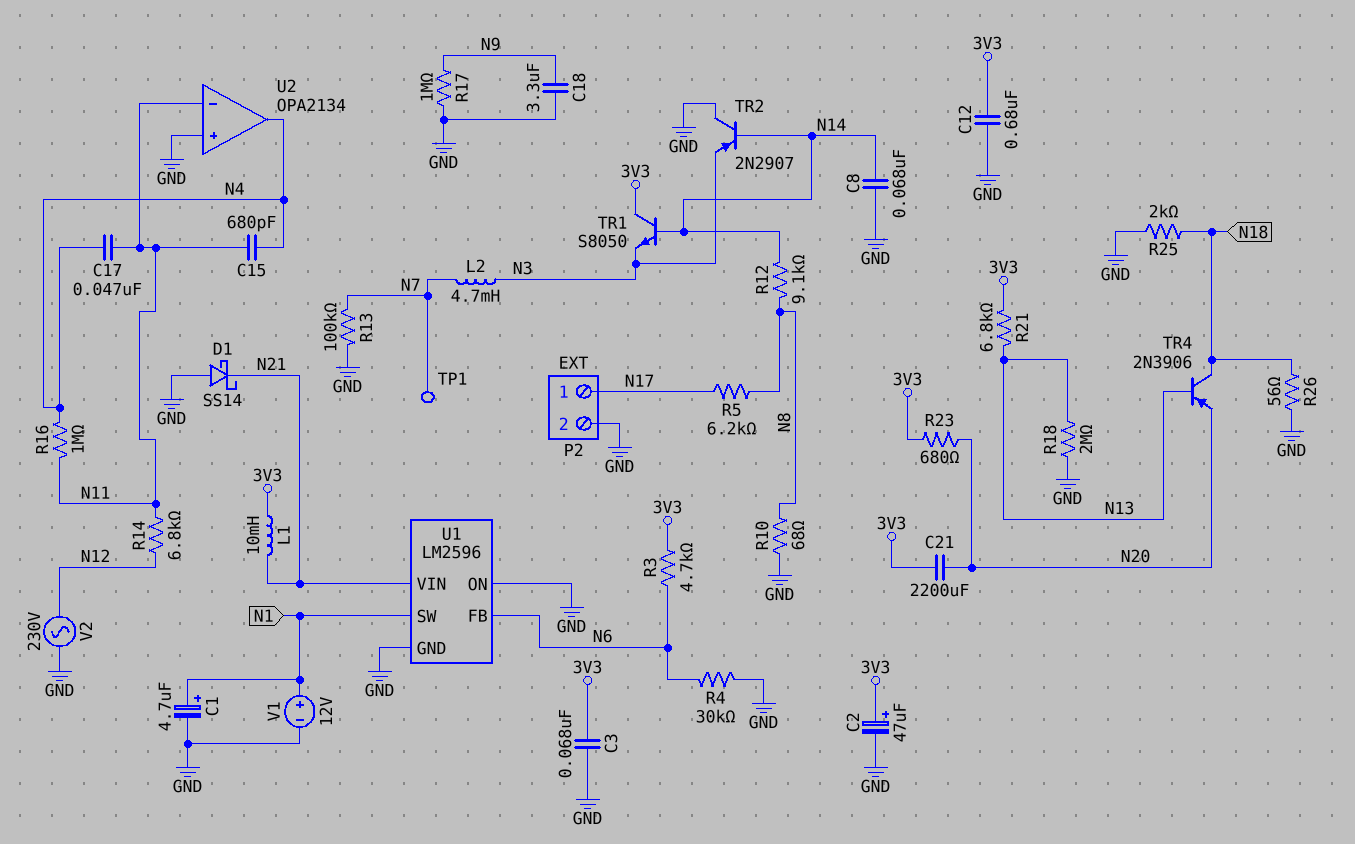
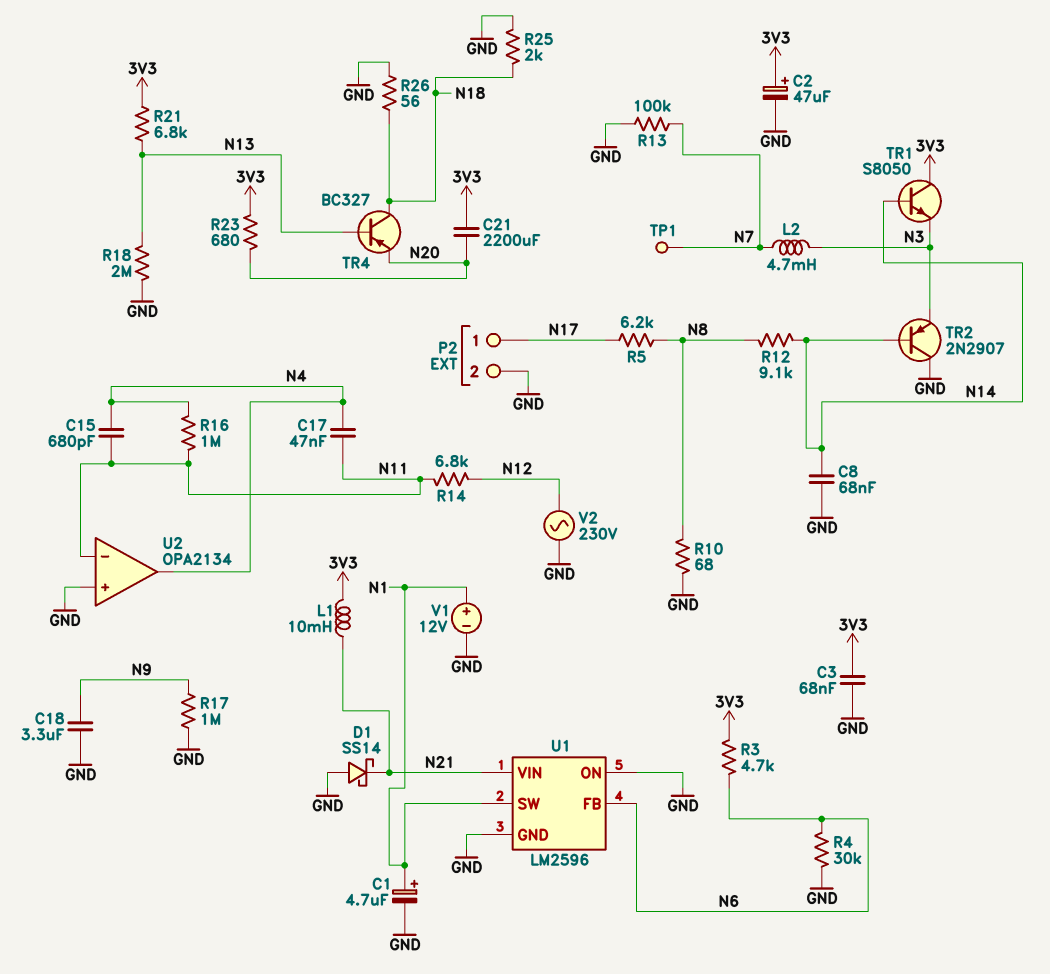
C12: 680nF (3V3, GND) -> none
TR4: PNP 2N3906 (B N13, C N18, E N20) -> PNP BC327 (B N13, C N18, E N20)

